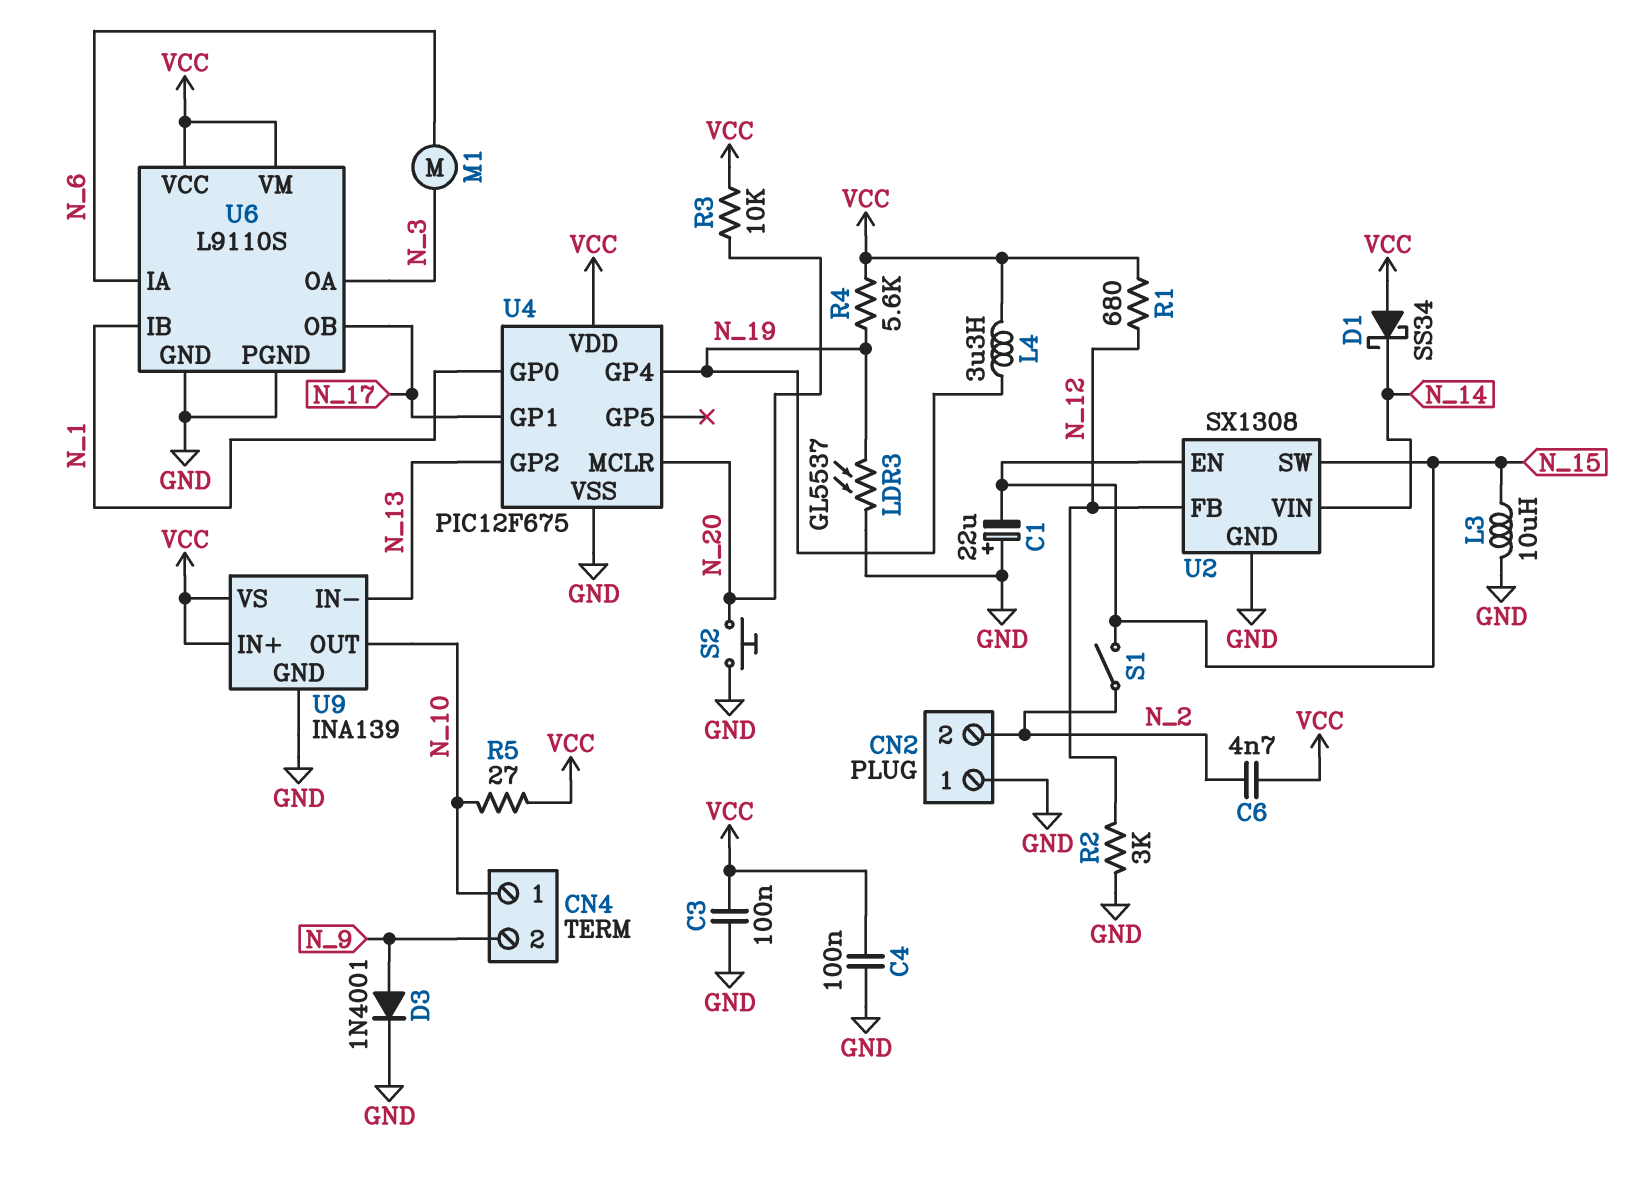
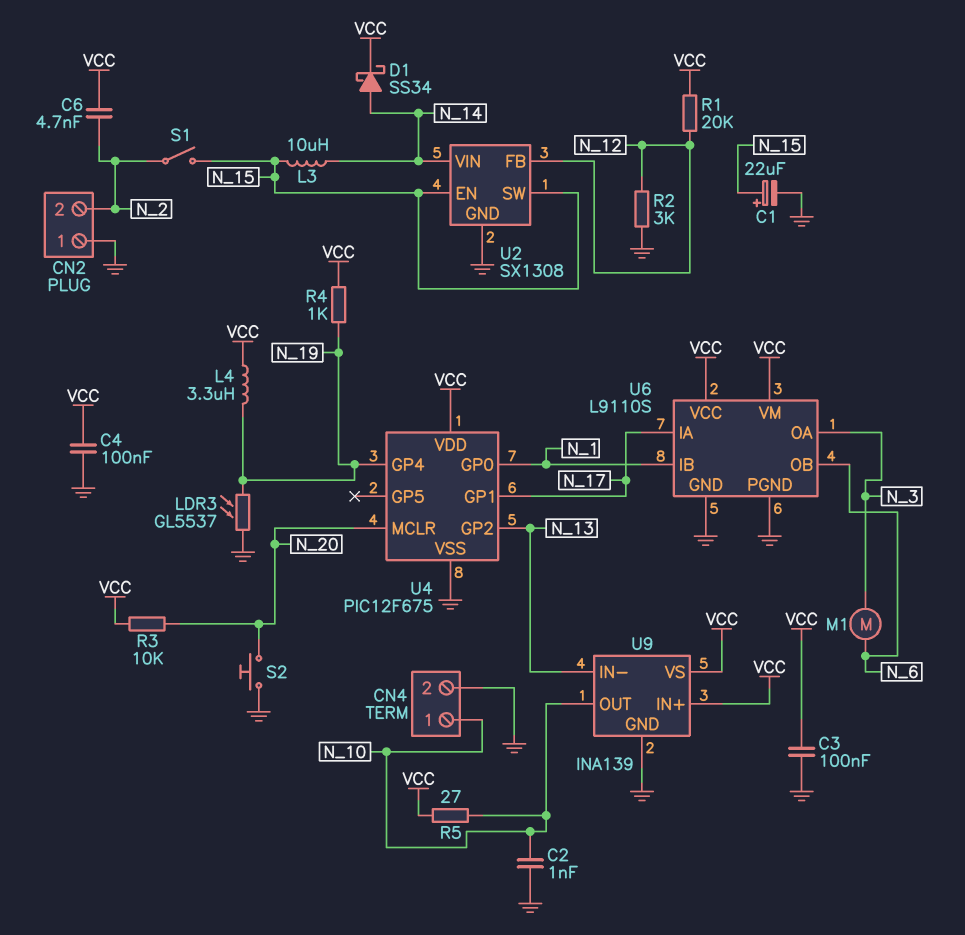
C1: 22uF (plus GND, minus N_15) -> 22uF (plus N_15, minus GND)
C2: none -> 1nF (GND, N_10)
CN4 pin 2: N_9 -> GND
D1: schottky SS34 (A VCC, K N_14) -> schottky SS34 (A N_14, K VCC)
D3: diode 1N4001 (A N_9, K GND) -> none
L3: 10uH (GND, N_15) -> 10uH (N_14, N_15)
R1: 680 (N_12, VCC) -> 20k (N_12, VCC)
R4: 5.6k (N_19, VCC) -> 1k (N_19, VCC)
U6 pin IA: N_6 -> N_17
U6 pin OB: N_17 -> N_6

